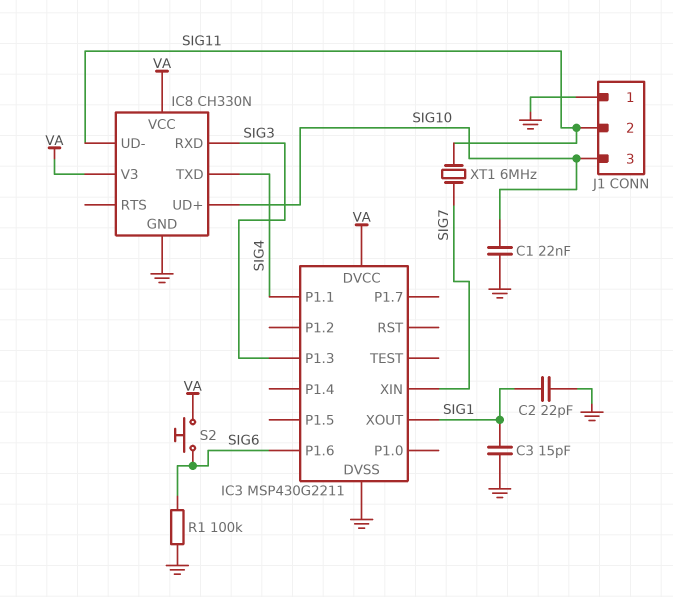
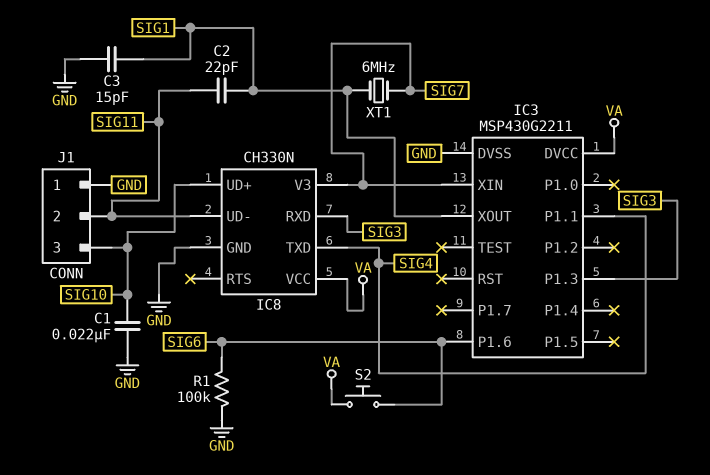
C2: 22pF (GND, SIG1) -> 22pF (SIG1, SIG11)
IC8 pin V3: VA -> SIG7
XT1: 6MHz (SIG7, SIG11) -> 6MHz (SIG1, SIG7)

